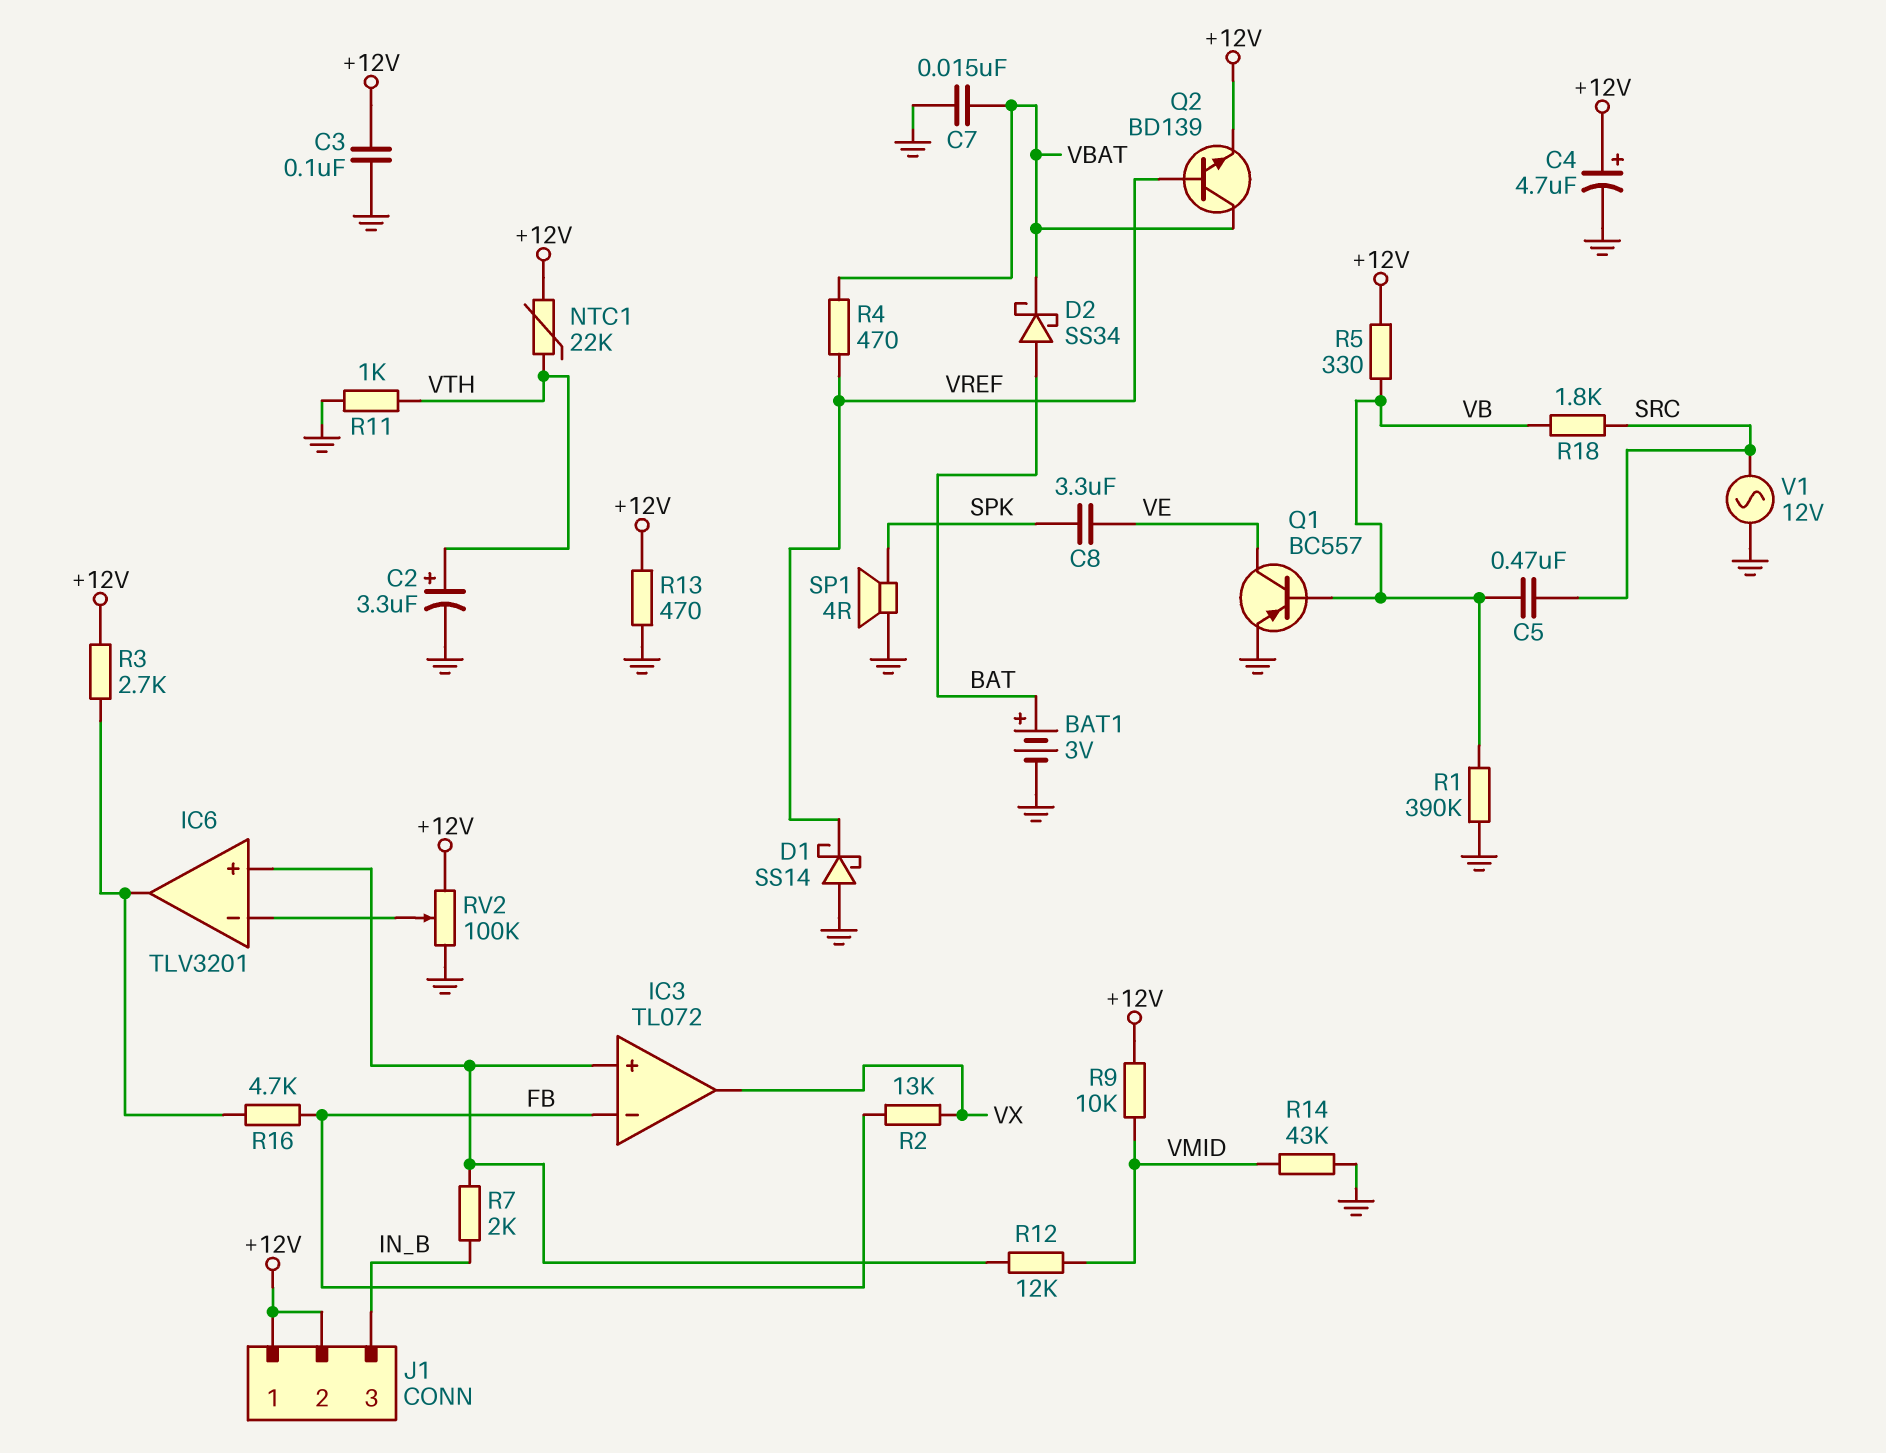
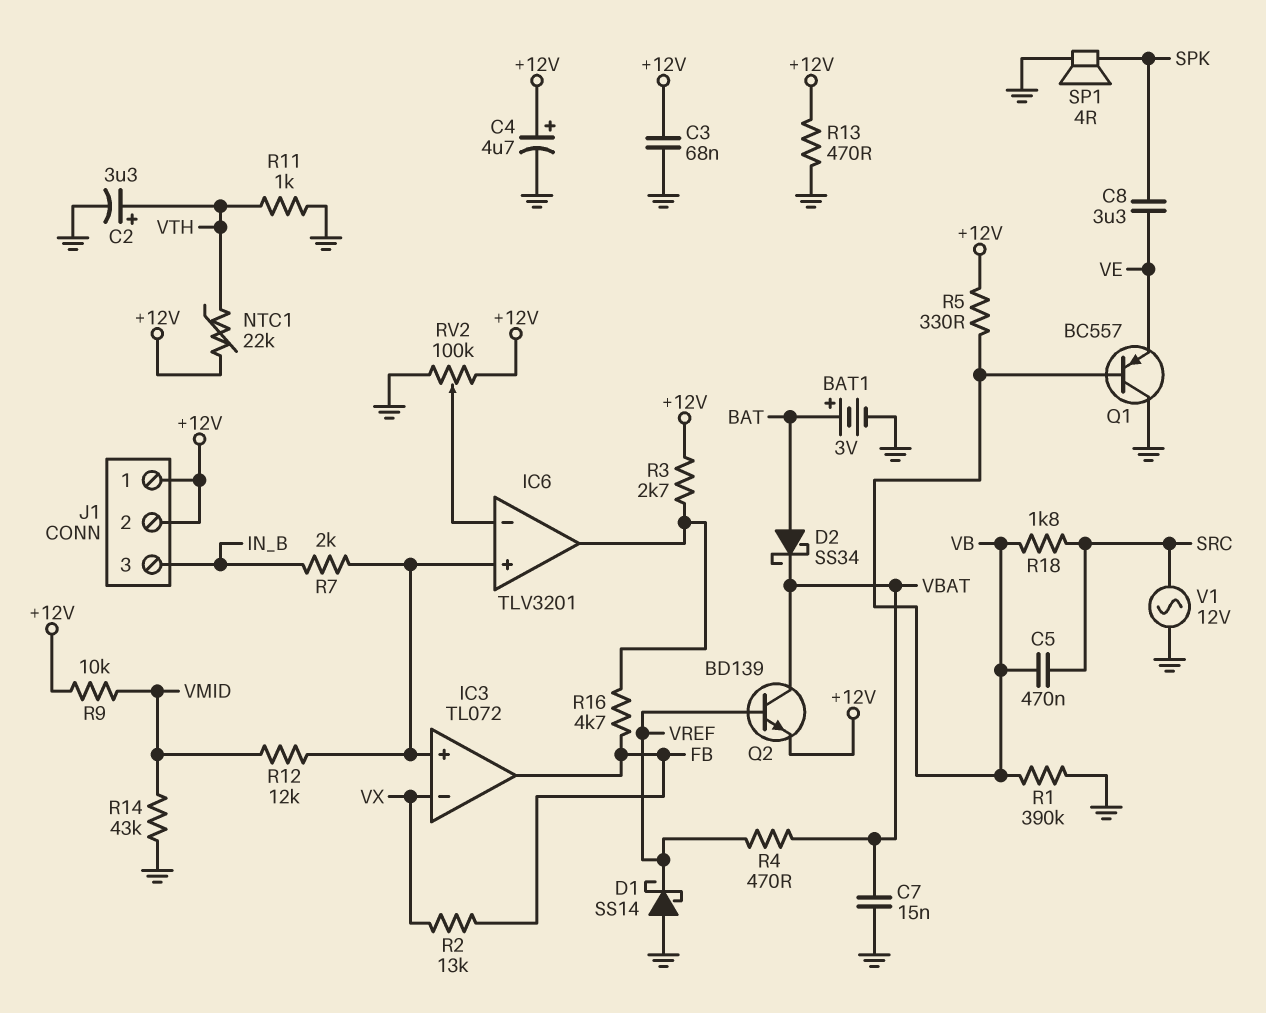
C3: 100nF (+12V, GND) -> 68nF (+12V, GND)
IC3 pin in-: FB -> VX
IC3 pin out: VX -> FB
Q1: PNP BC557 (B VB, C VE, E GND) -> PNP BC557 (B VB, C GND, E VE)

